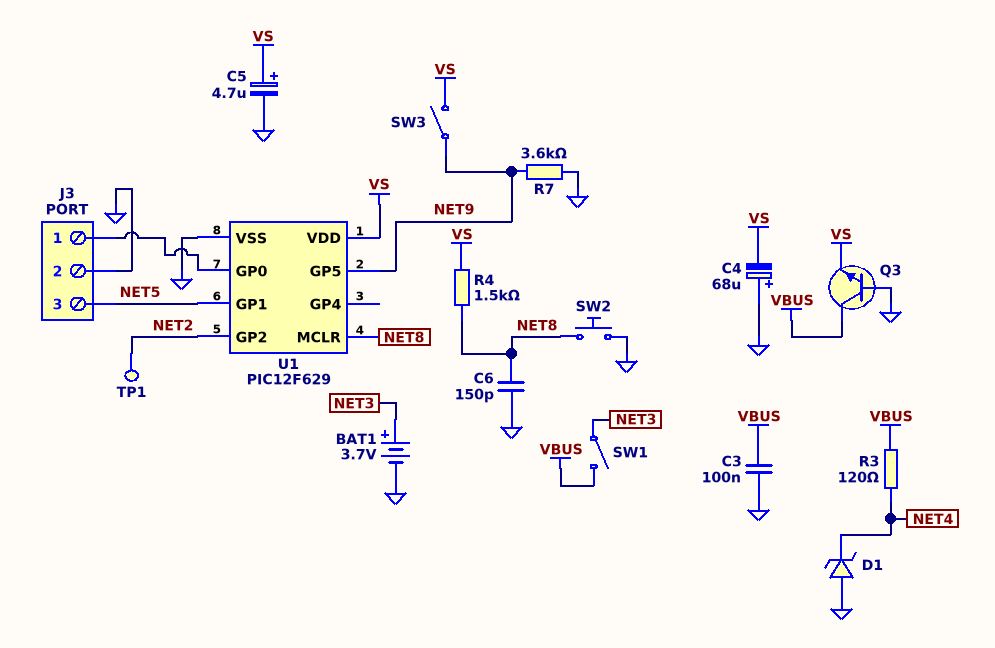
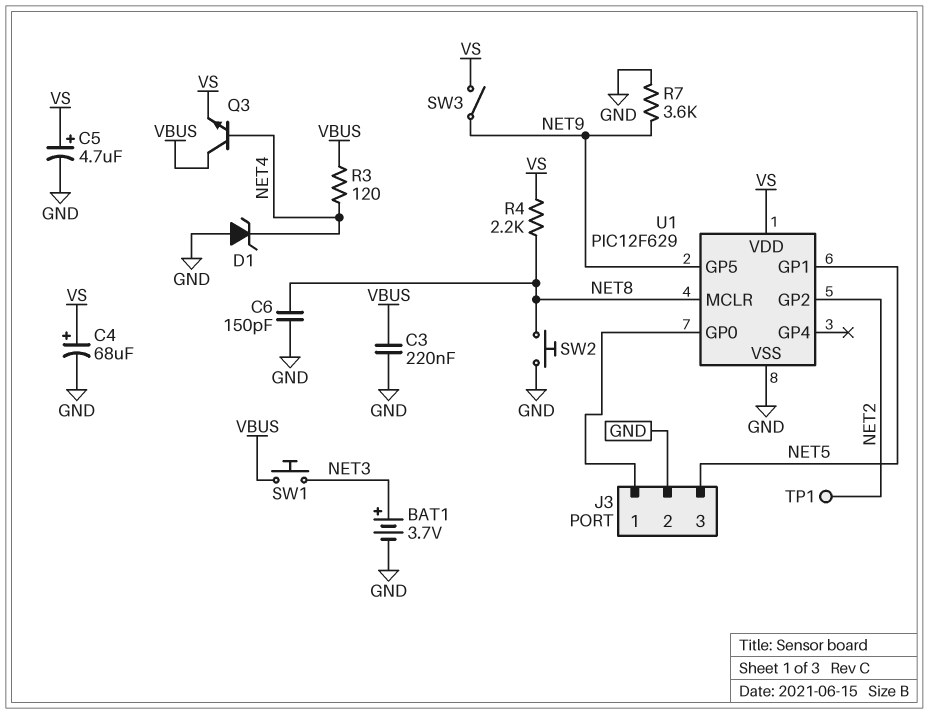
C3: 100nF (GND, VBUS) -> 220nF (GND, VBUS)
C4: 68uF (plus GND, minus VS) -> 68uF (plus VS, minus GND)
Q3: NPN (B GND, C VBUS, E VS) -> NPN (B NET4, C VBUS, E VS)
R4: 1.5k (NET8, VS) -> 2.2k (NET8, VS)
SW1: switch (NET3, VBUS) -> button (NET3, VBUS)

